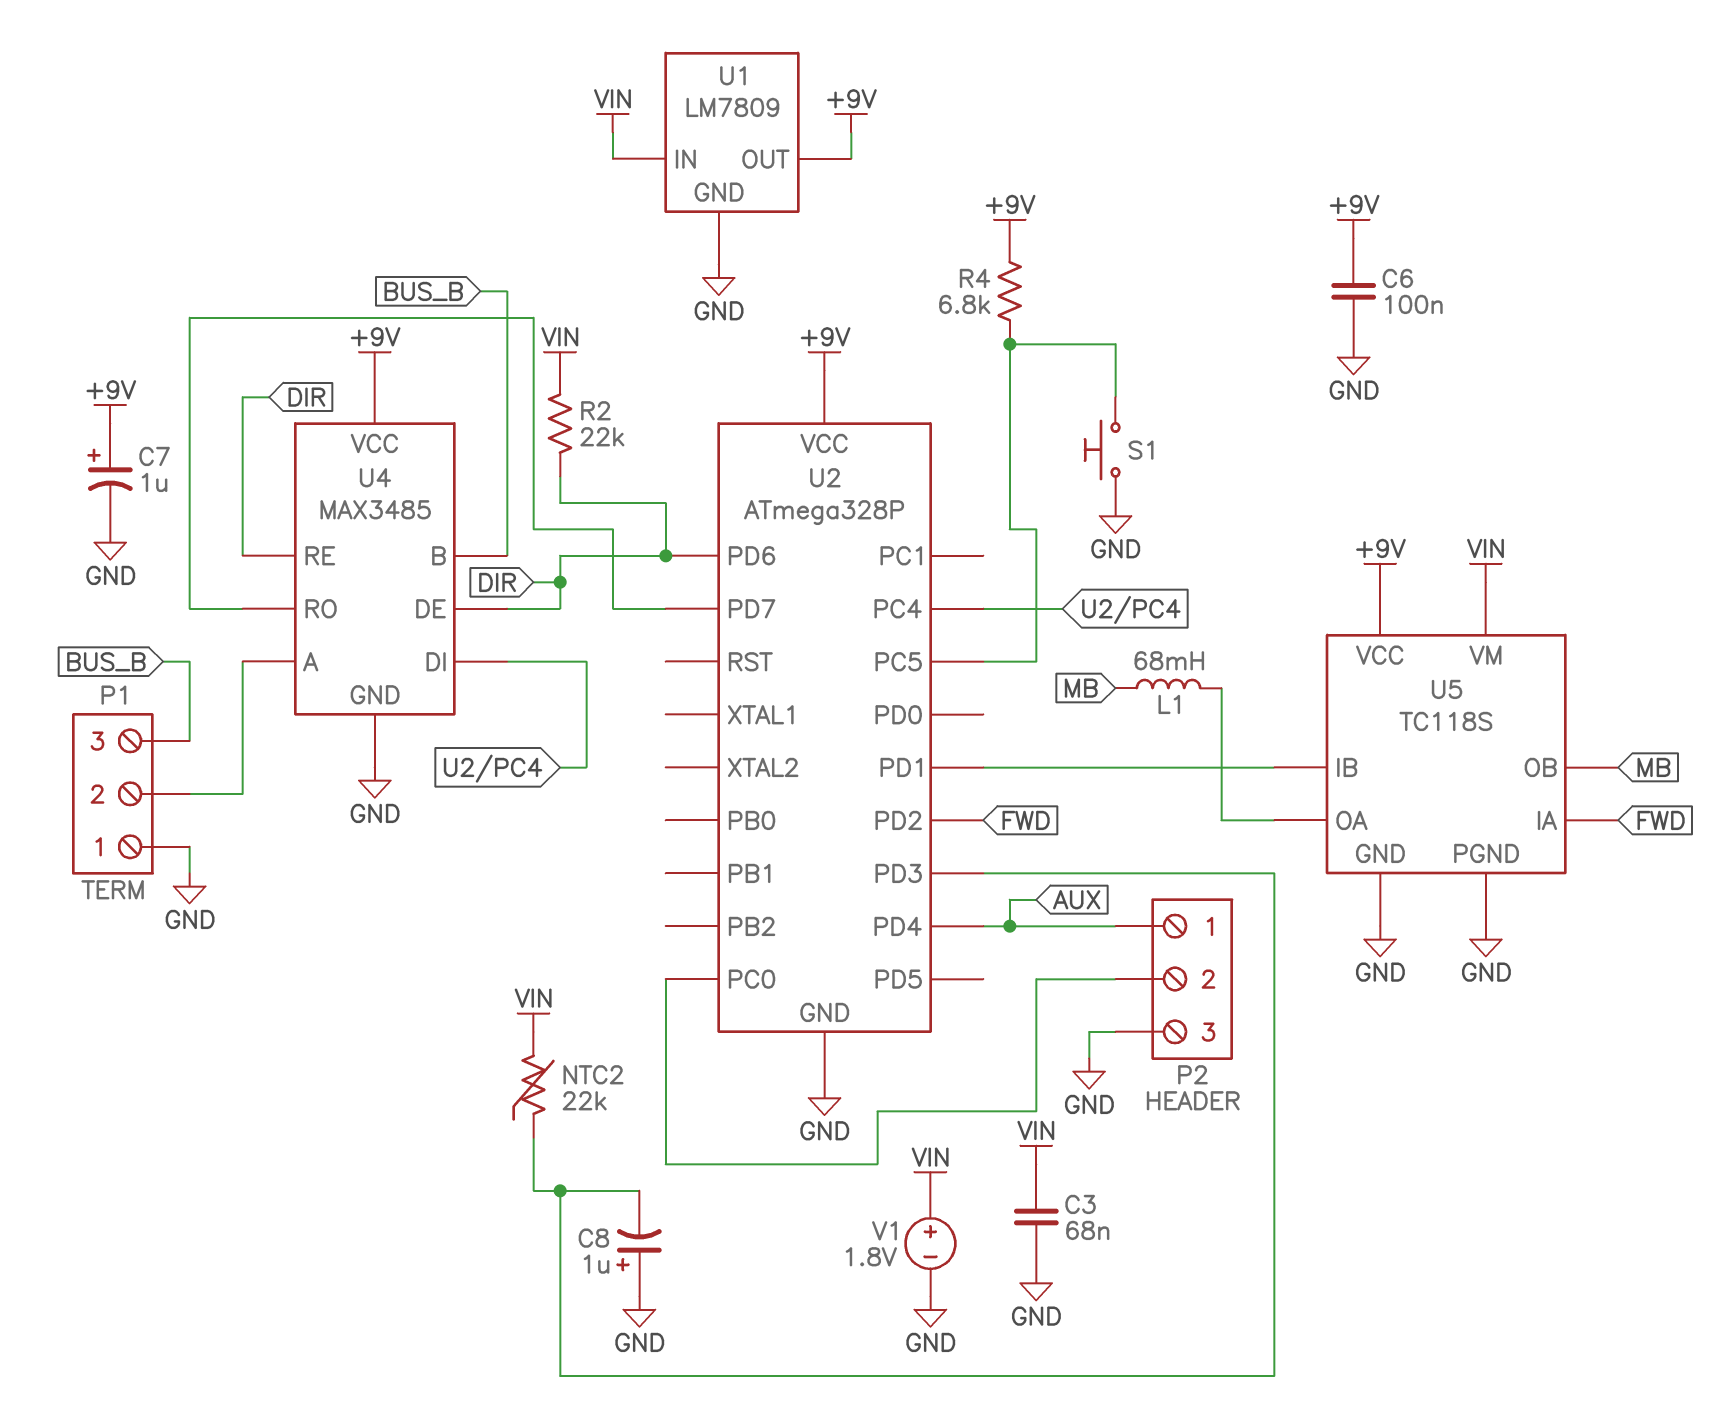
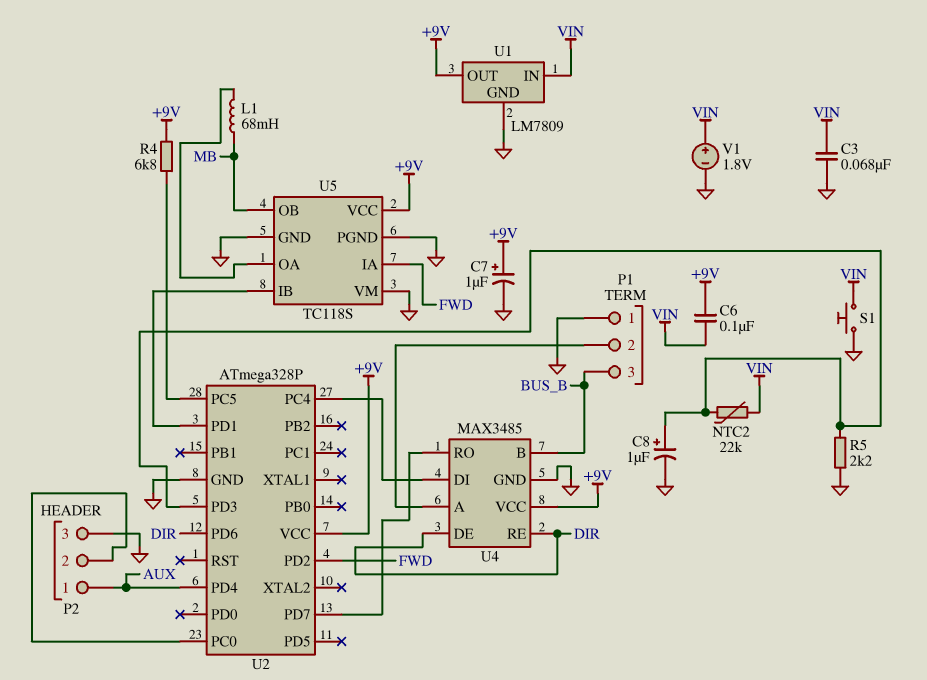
C6: 100nF (+9V, GND) -> 100nF (+9V, VIN)
C8: 1uF (plus GND, minus U2/PD3) -> 1uF (plus U2/PD3, minus GND)
R2: 22k (DIR, VIN) -> none
R5: none -> 2.2k (GND, U2/PD3)
S1: button (GND, U2/PC5) -> button (GND, VIN)
U5 pin VM: VIN -> GND

